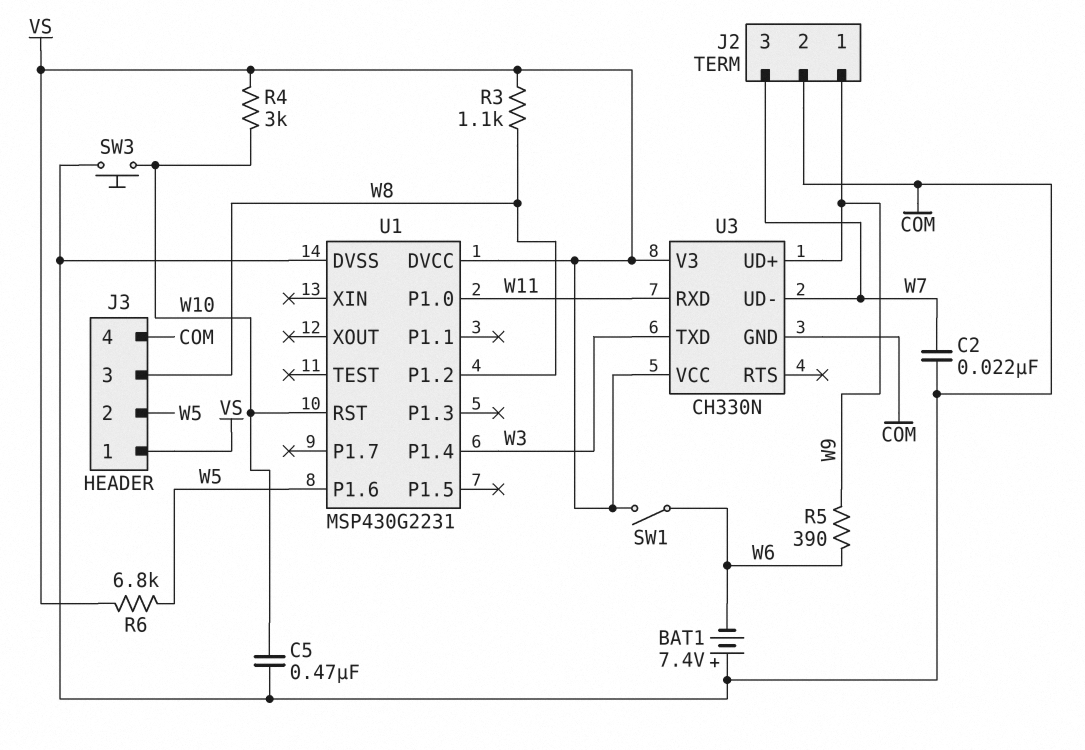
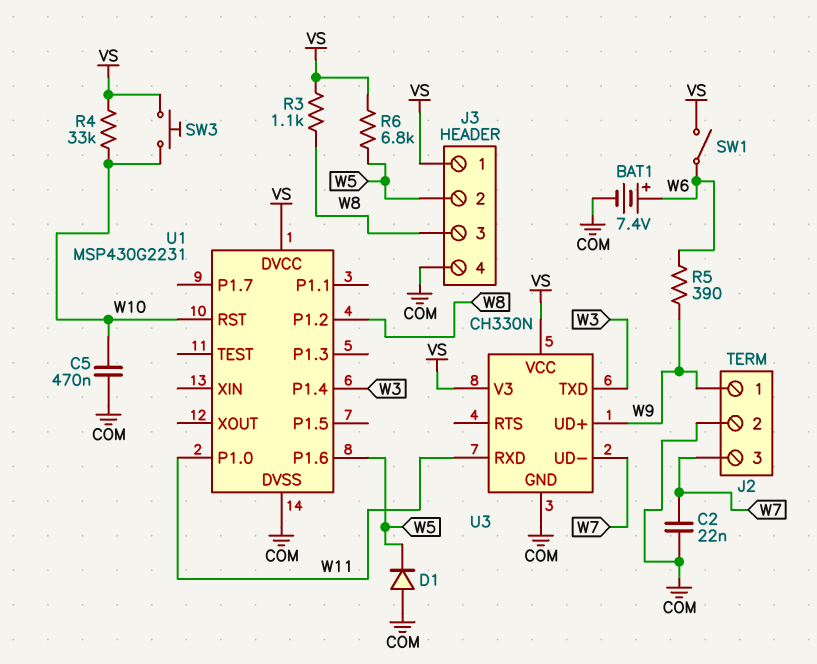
BAT1: 7.4V (plus COM, minus W6) -> 7.4V (plus W6, minus COM)
D1: none -> diode (A COM, K W5)
R4: 3k (VS, W10) -> 33k (VS, W10)
SW3: button (COM, W10) -> button (VS, W10)

